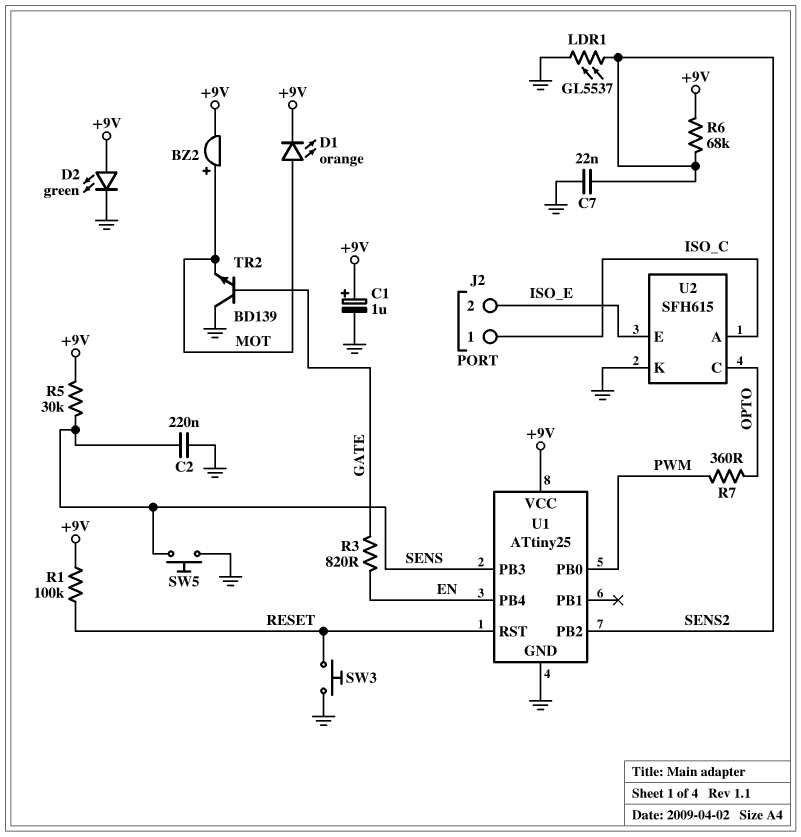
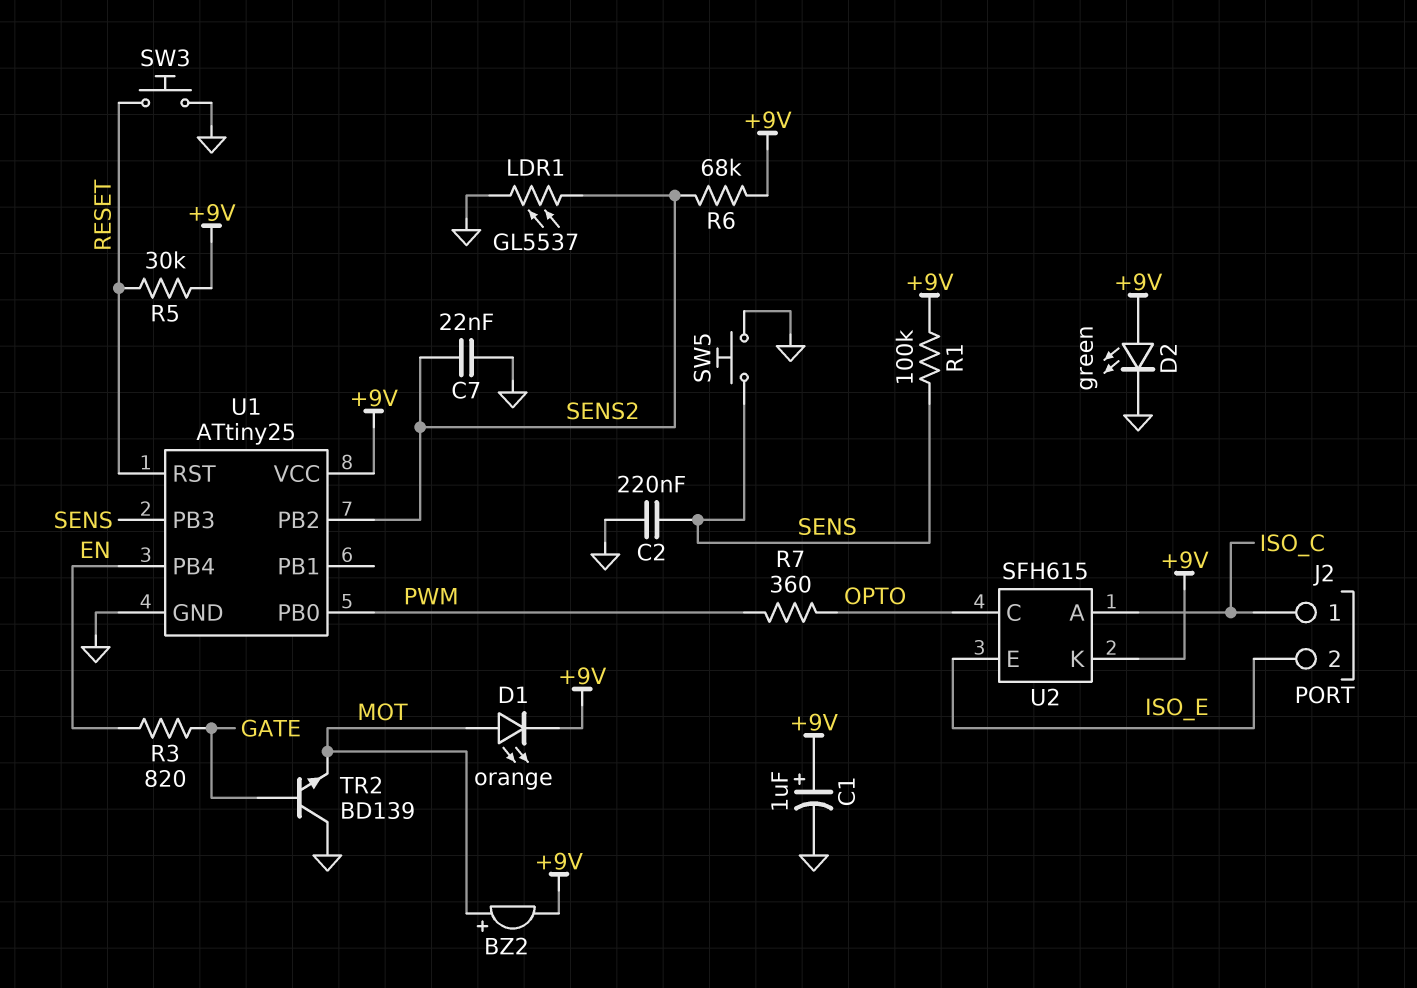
R1: 100k (+9V, RESET) -> 100k (+9V, SENS)
R5: 30k (+9V, SENS) -> 30k (+9V, RESET)
U2 pin K: GND -> +9V

